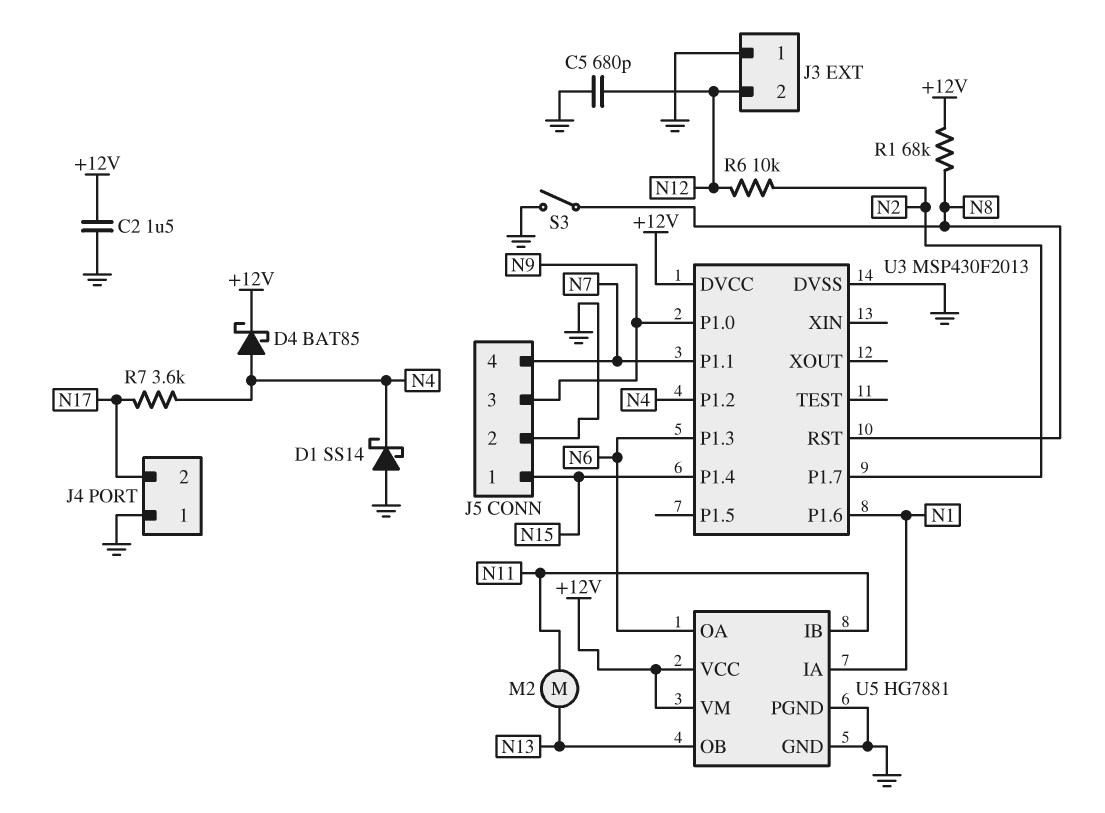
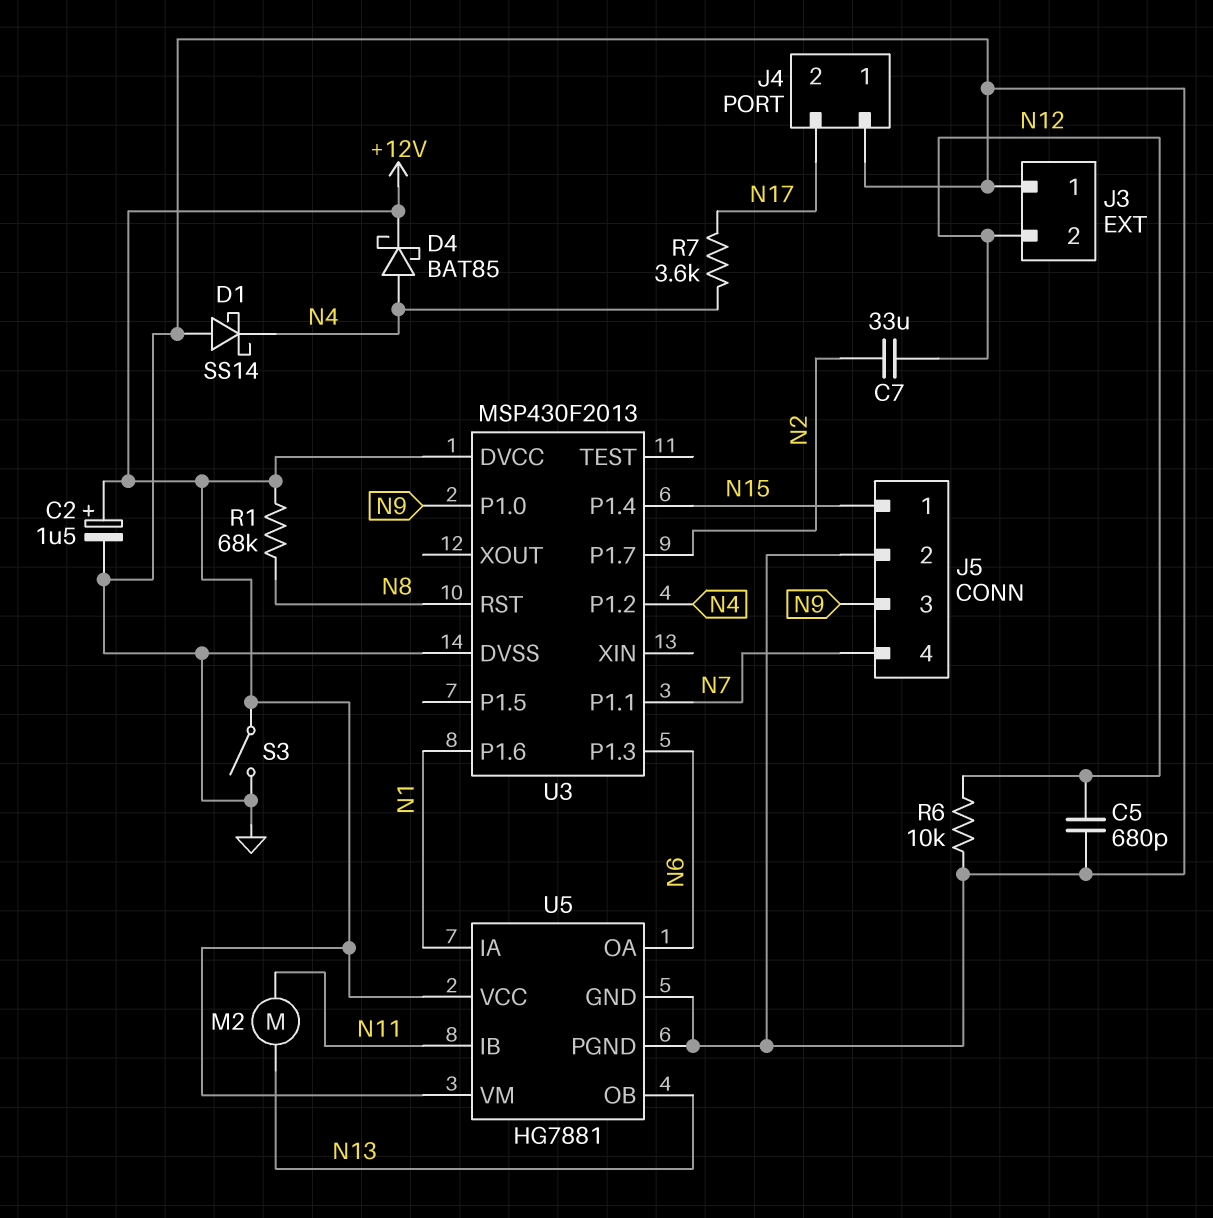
C2: 1.5uF (+12V, GND) -> 1.5uF (plus +12V, minus GND)
C7: none -> 33uF (N2, N12)
R6: 10k (N2, N12) -> 10k (GND, N12)
S3: switch (GND, N8) -> switch (+12V, GND)

